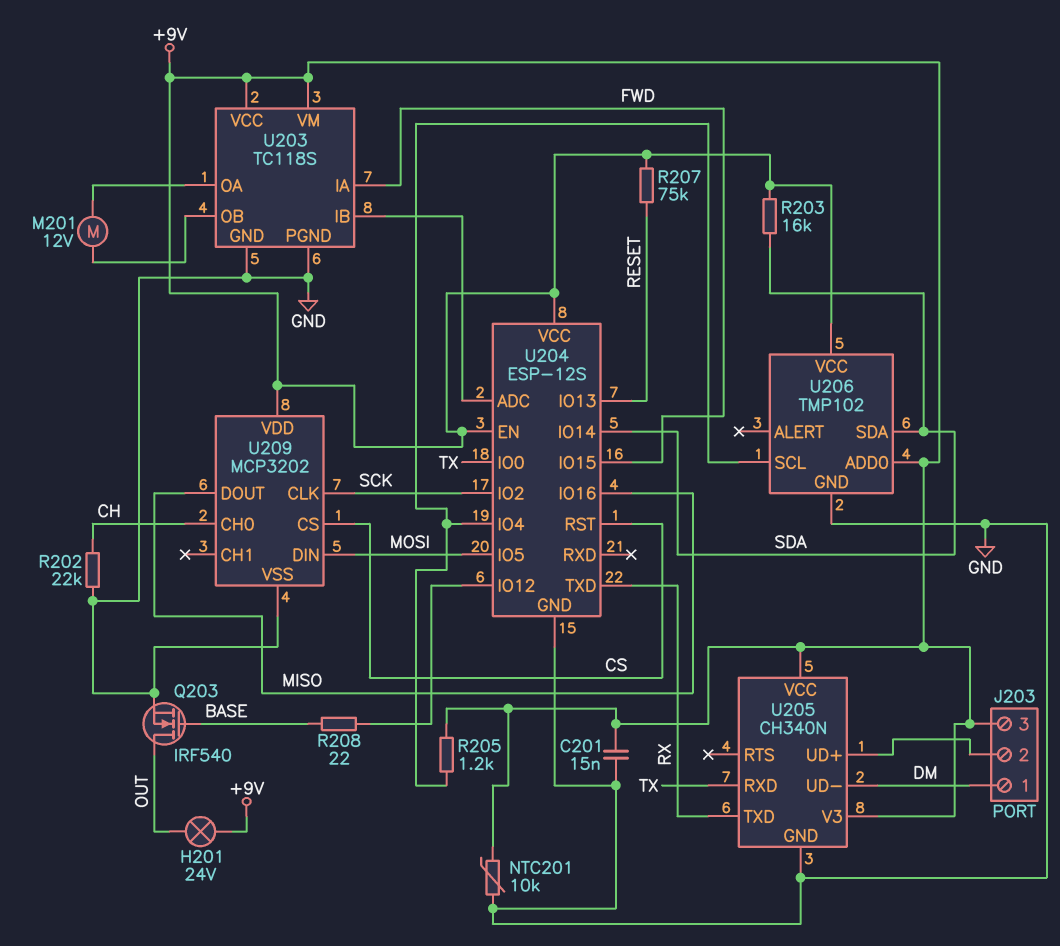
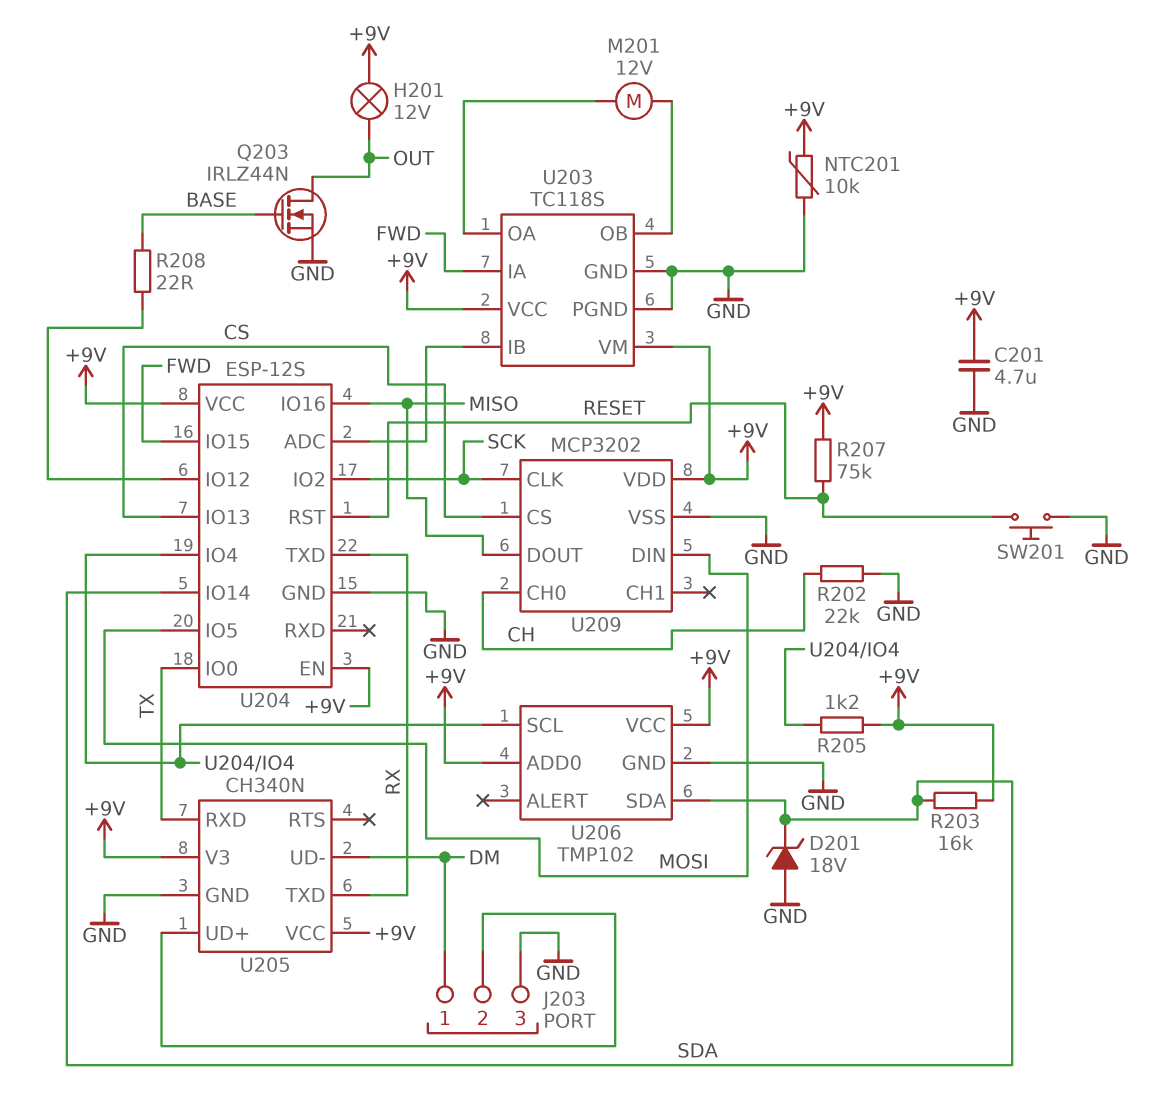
C201: 15nF (+9V, GND) -> 4.7uF (+9V, GND)
D201: none -> zener 18V (A GND, K SDA)
H201: lamp 24V (+9V, OUT) -> lamp 12V (+9V, OUT)
J203 pin 3: +9V -> GND
Q203: NMOS IRF540 (G BASE, D OUT, S GND) -> NMOS IRLZ44N (G BASE, D OUT, S GND)
SW201: none -> button (GND, RESET)
U204 pin IO13: RESET -> CS
U204 pin RST: CS -> RESET

